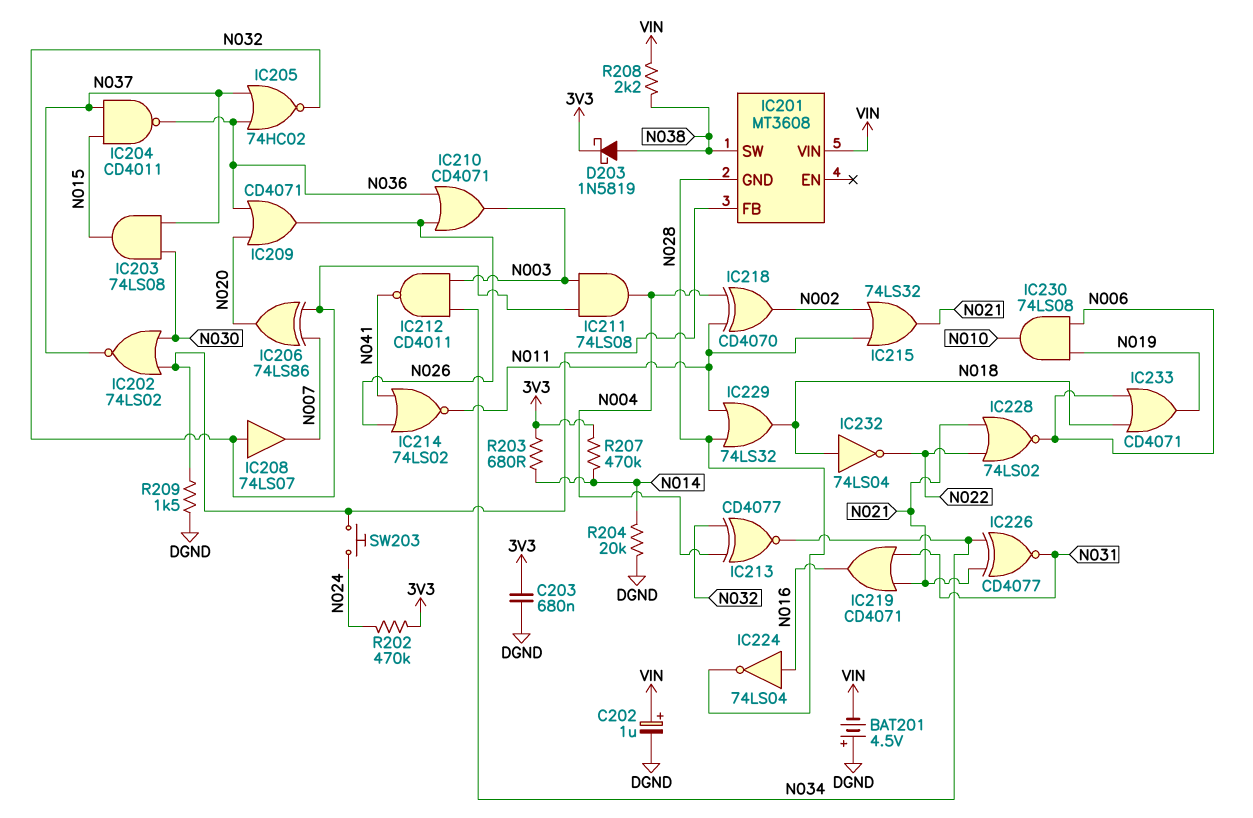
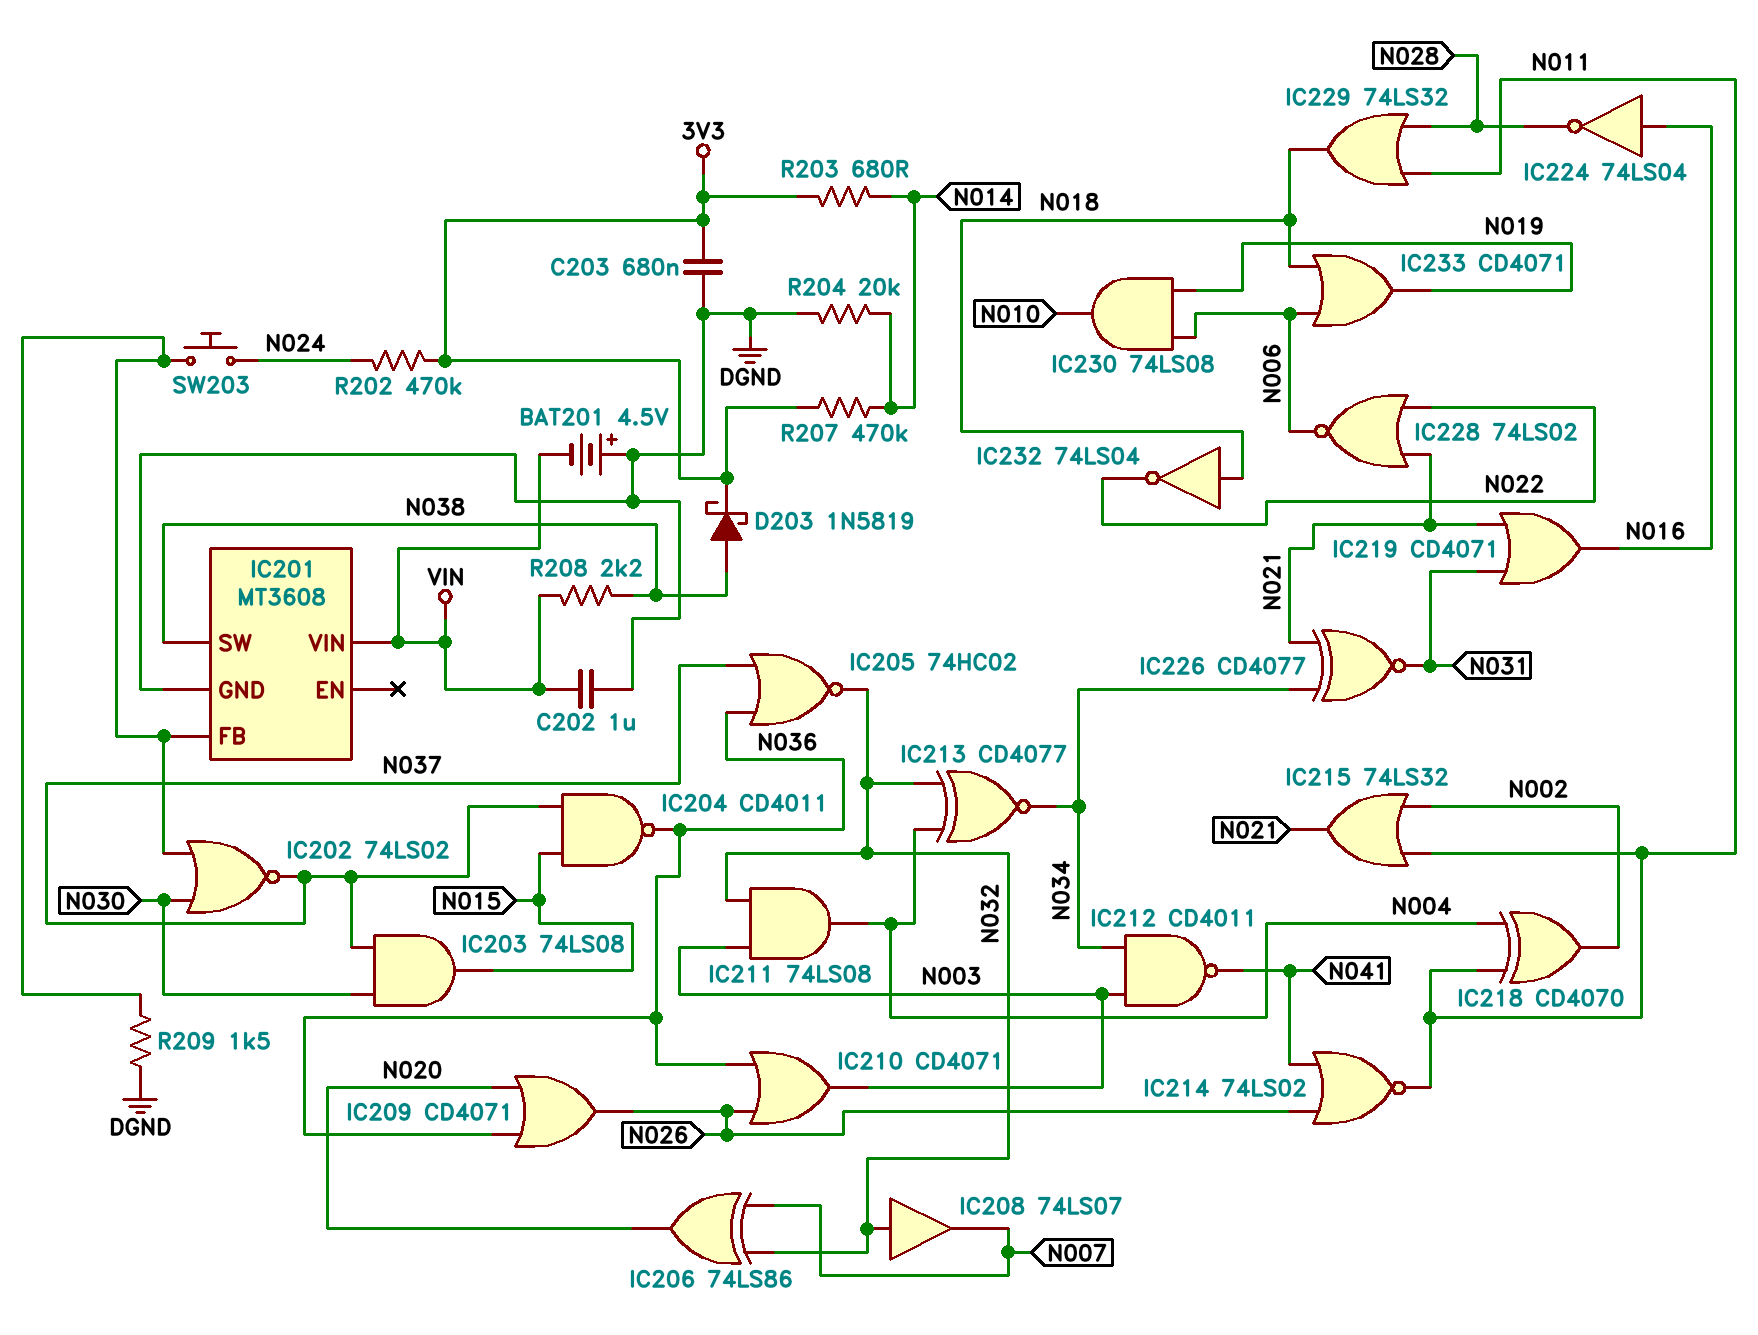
C202: 1uF (plus VIN, minus DGND) -> 1uF (DGND, VIN)
IC201 pin GND: N028 -> DGND

